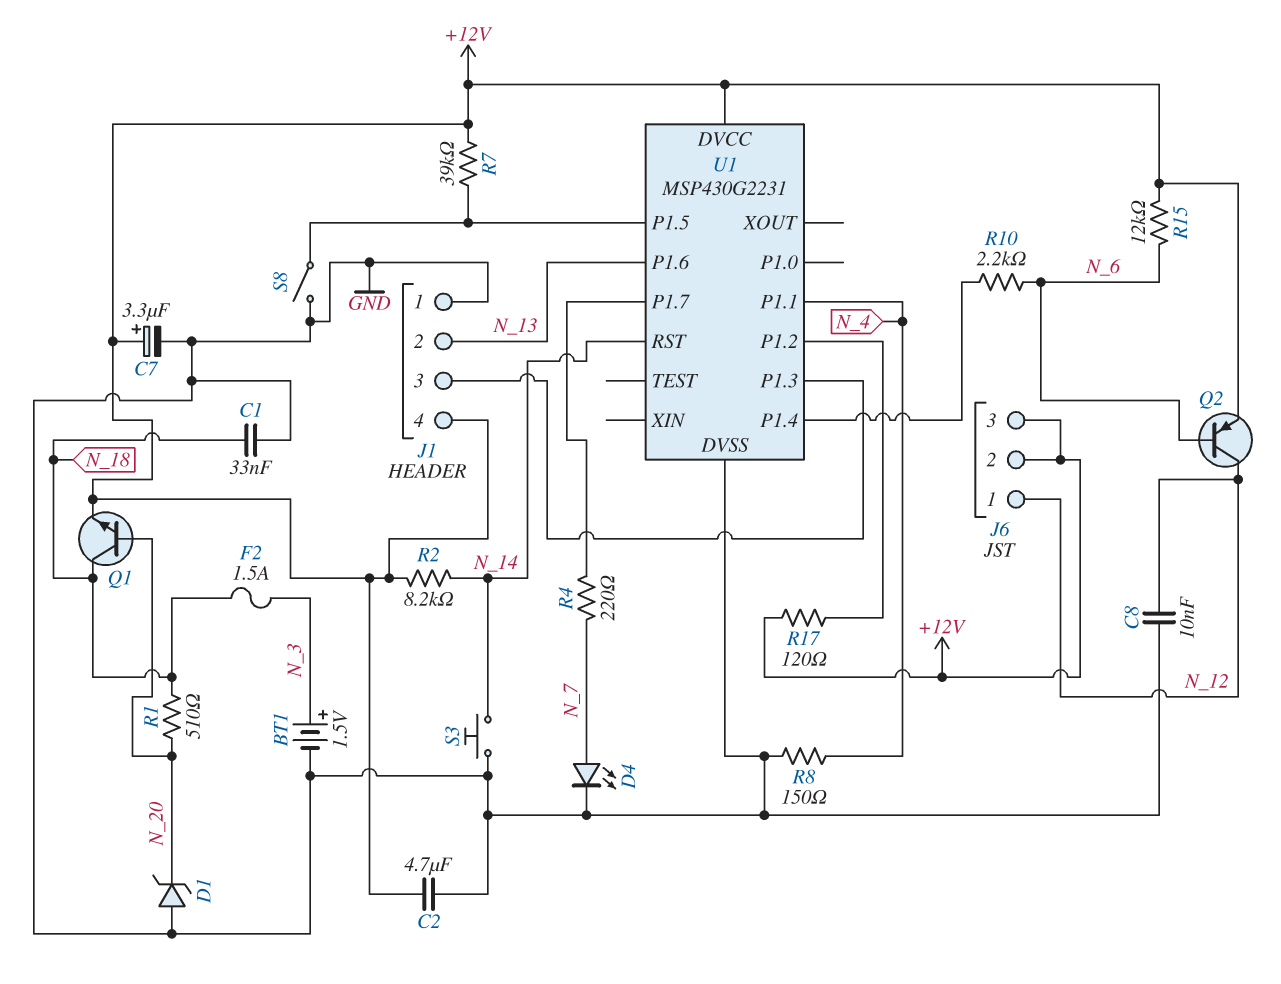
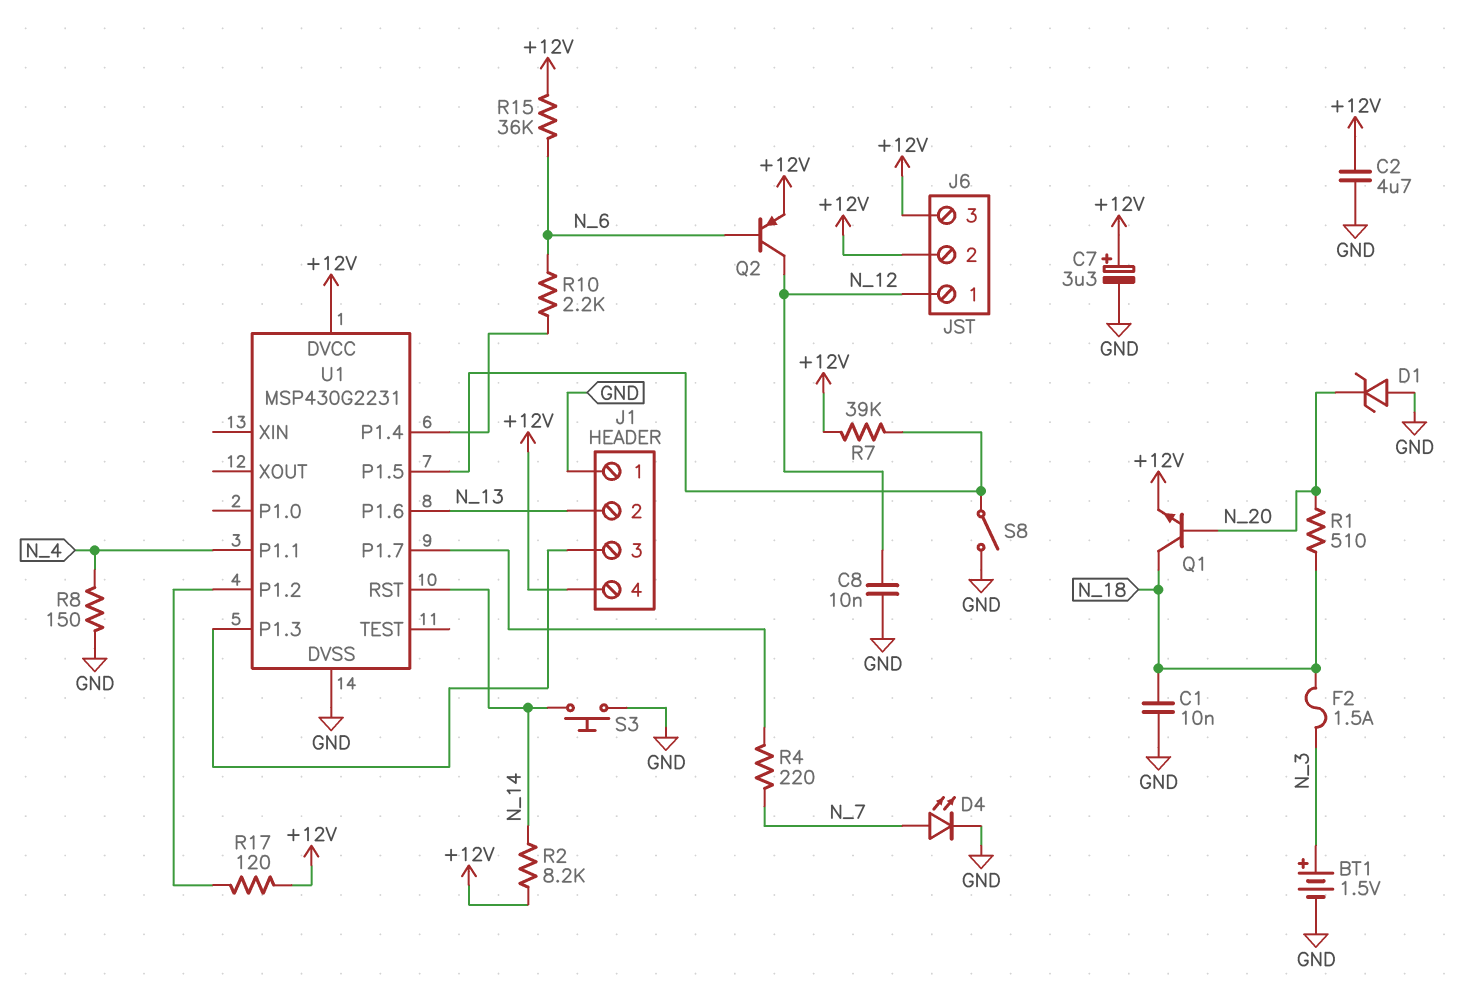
C1: 33nF (GND, N_18) -> 10nF (GND, N_18)
R15: 12k (+12V, N_6) -> 36k (+12V, N_6)

